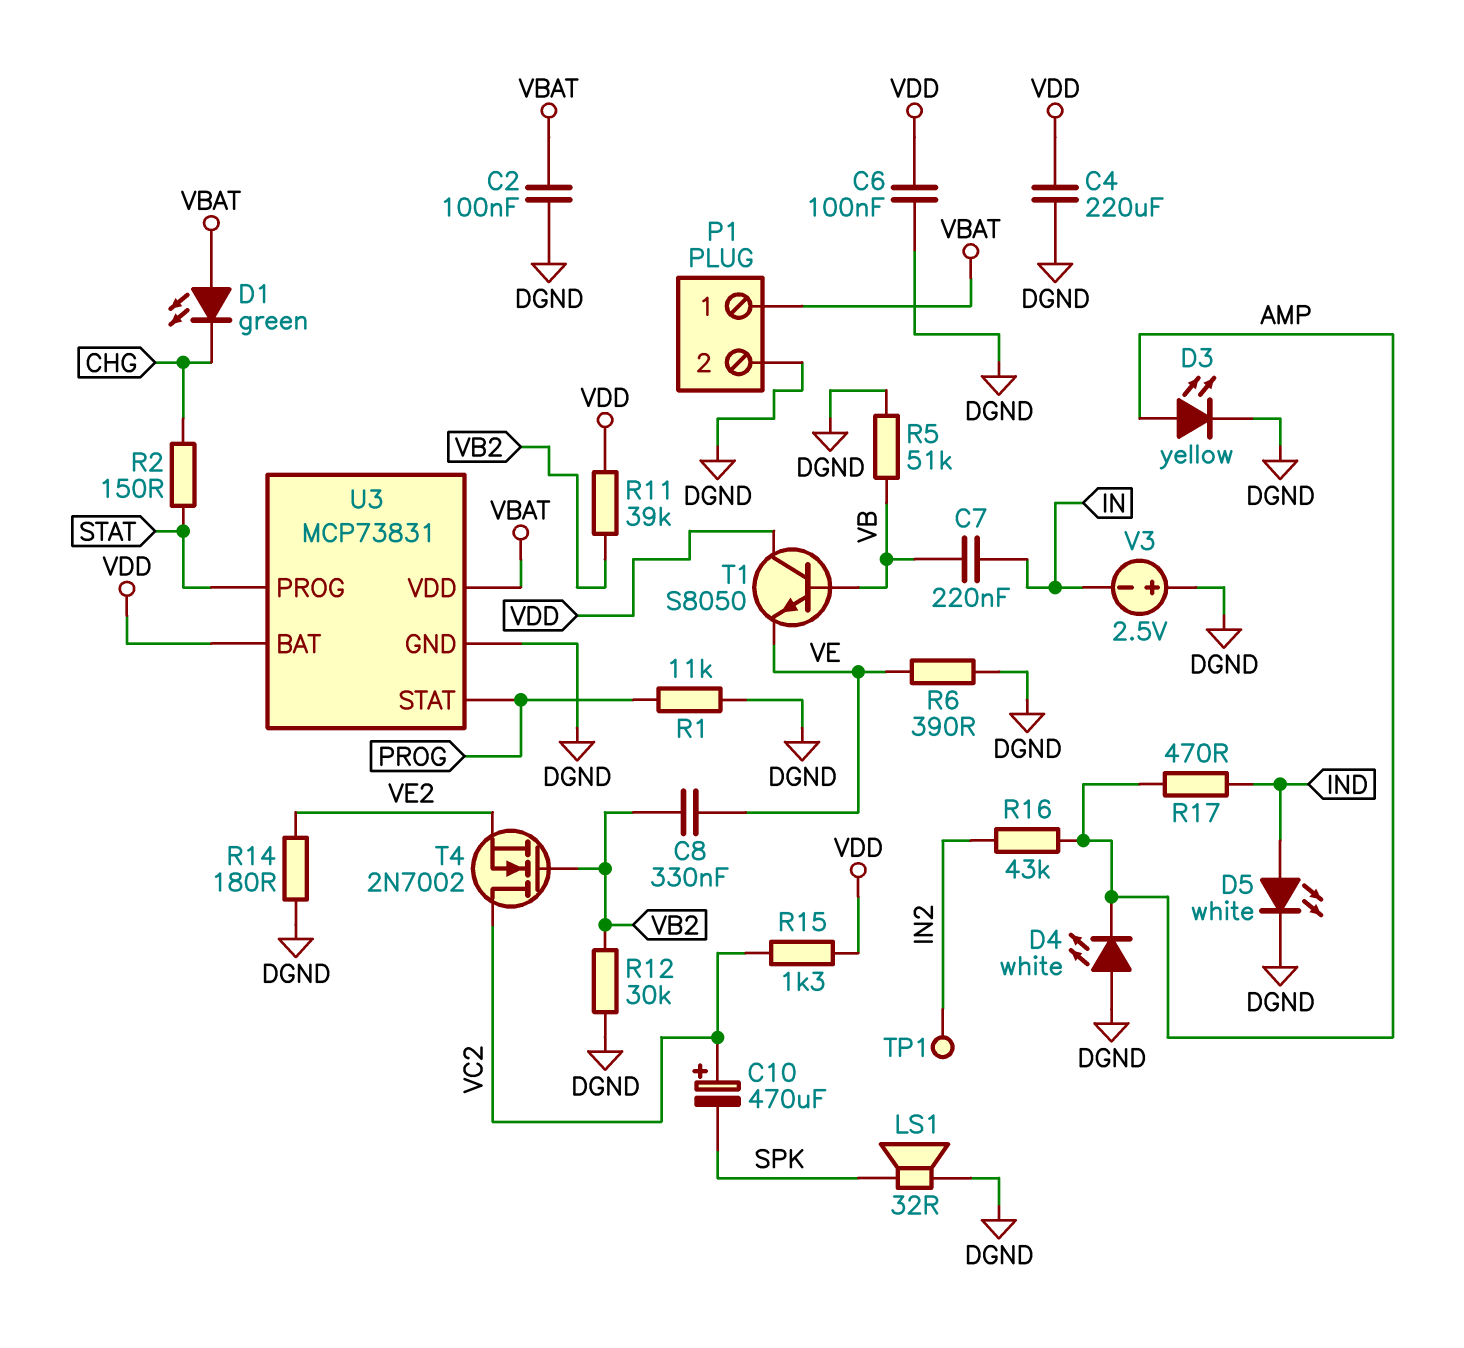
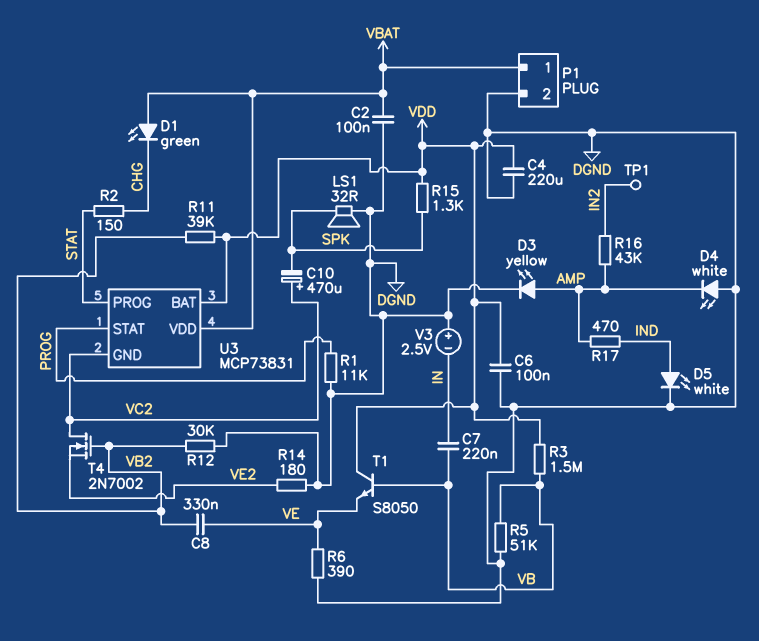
R3: none -> 1.5M (VB, VDD)
R15: 1.3k (VC2, VDD) -> 1.3k (SPK, VDD)
U3 pin GND: DGND -> VC2

